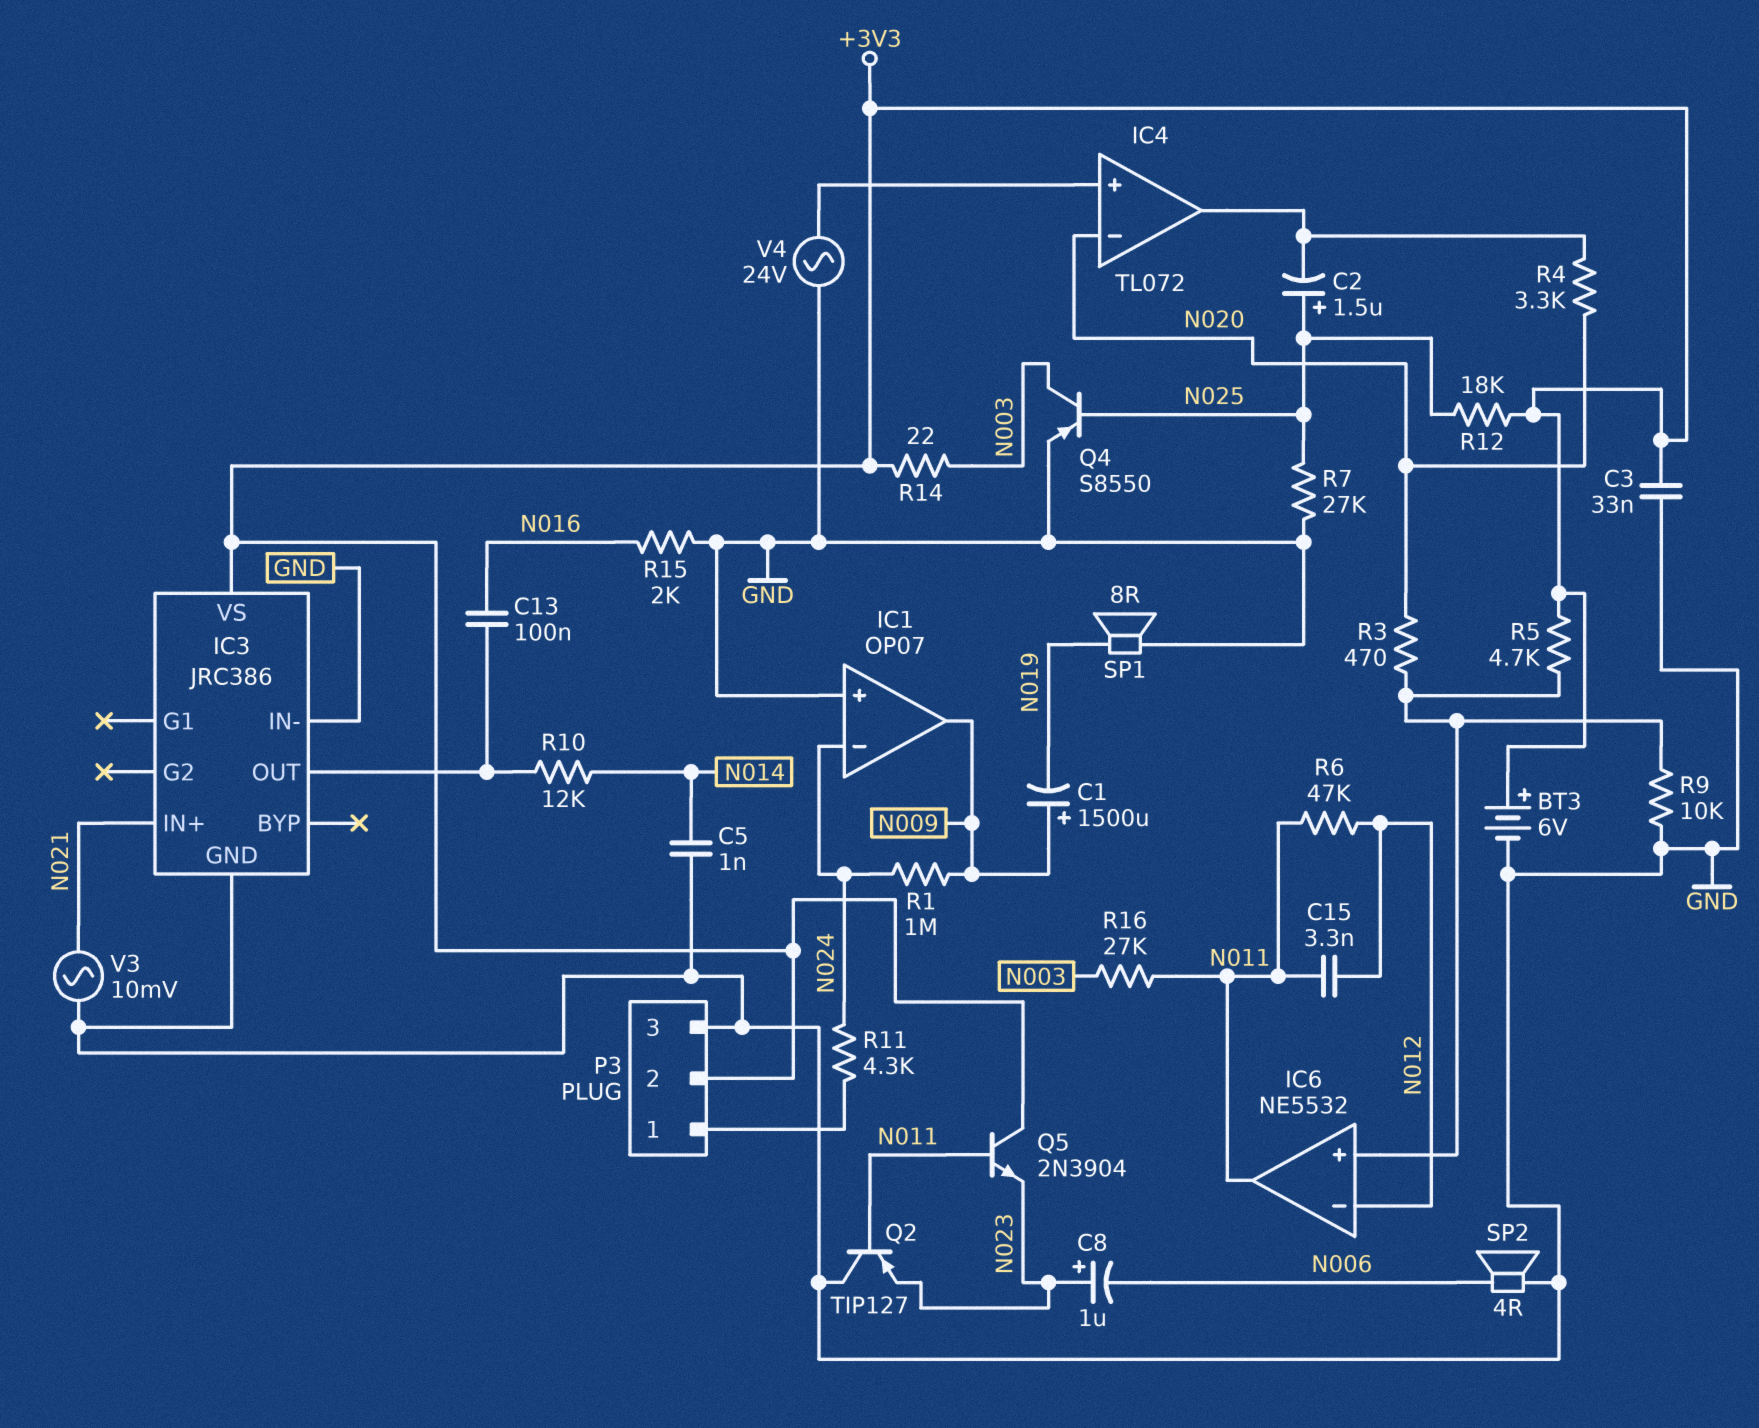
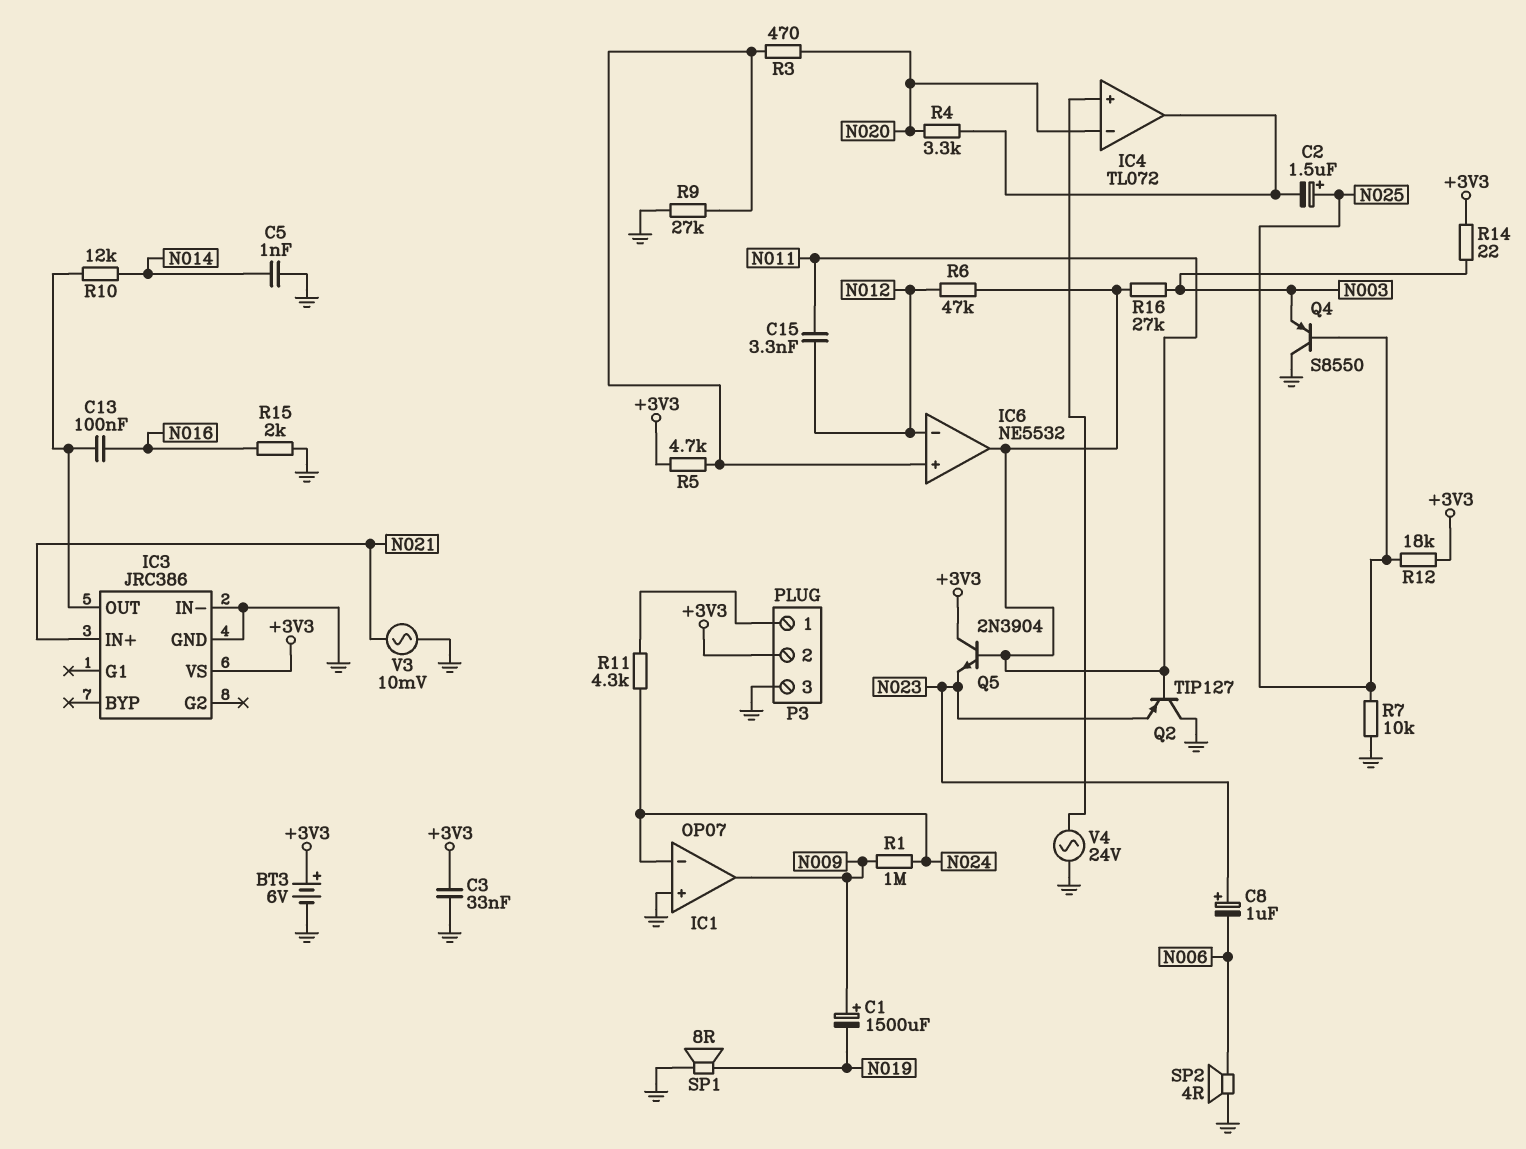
Q4: PNP S8550 (B N025, C N003, E GND) -> PNP S8550 (B N025, C GND, E N003)
R7: 27k (GND, N025) -> 10k (GND, N025)
R9: 10k (GND, IC6/in+) -> 27k (GND, IC6/in+)

